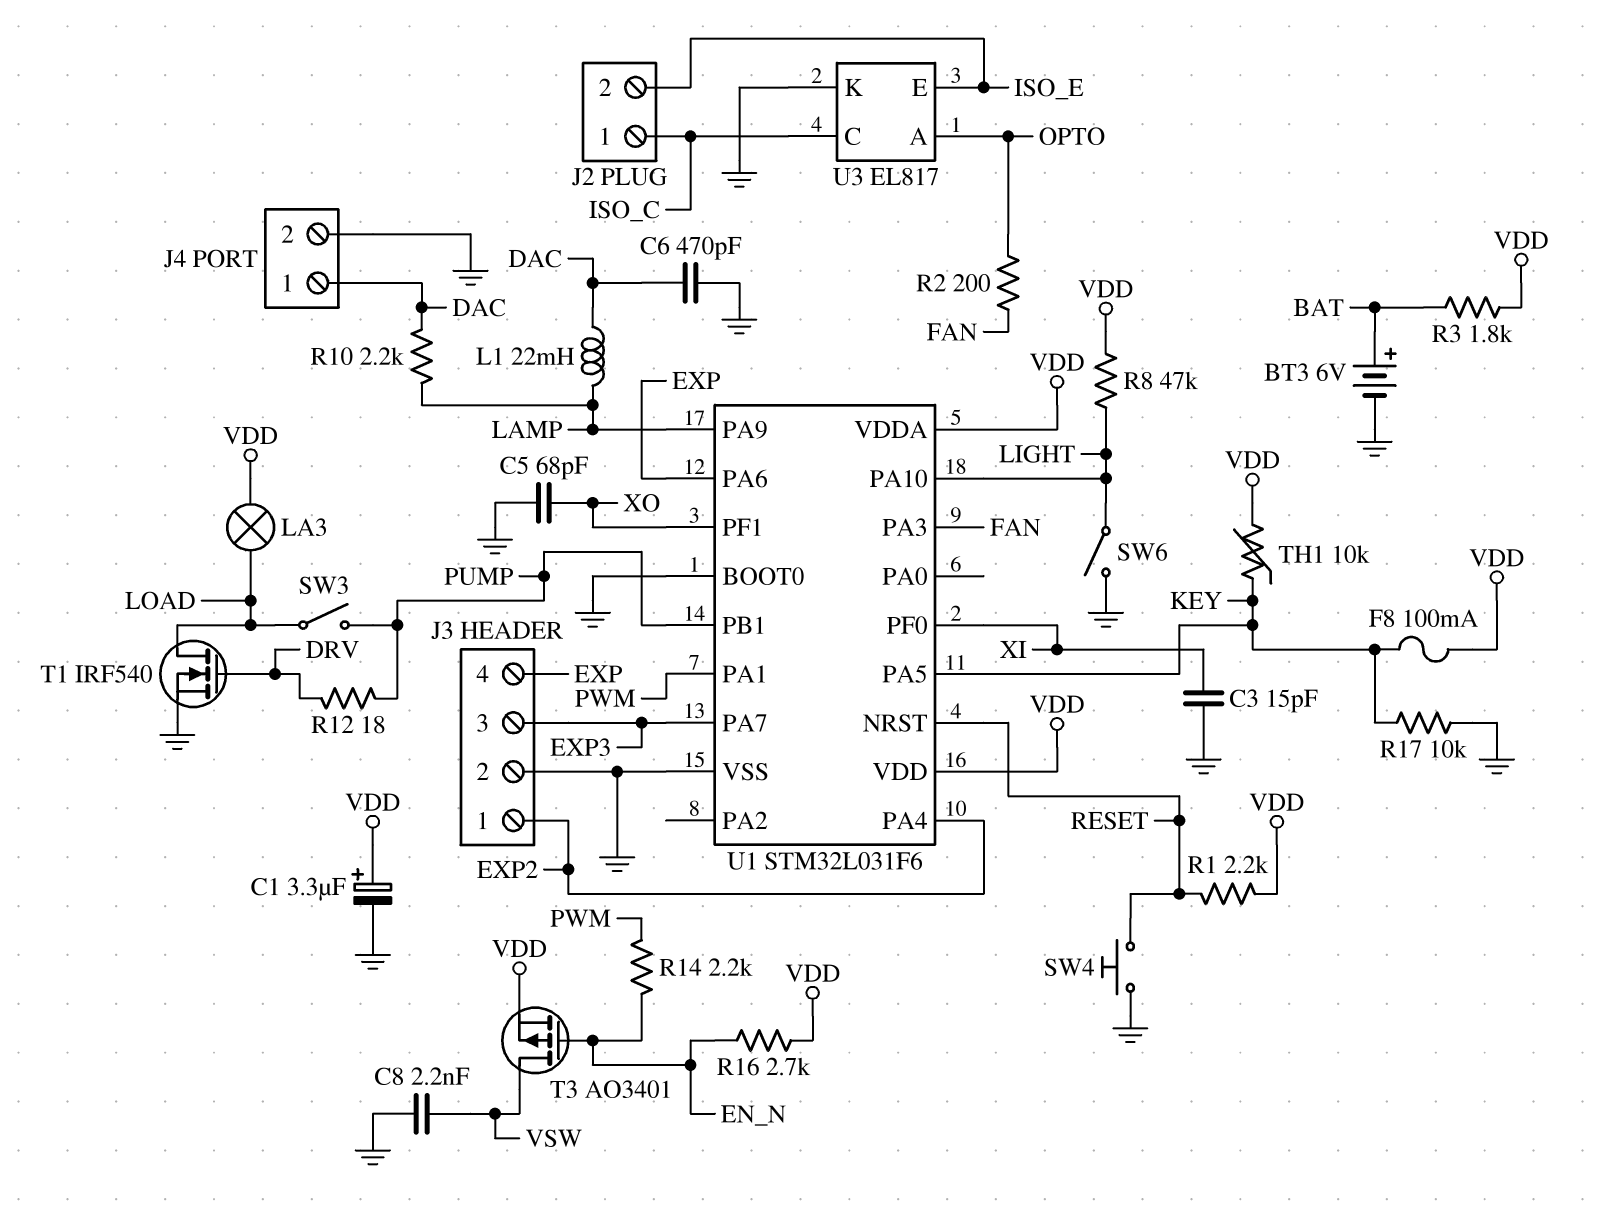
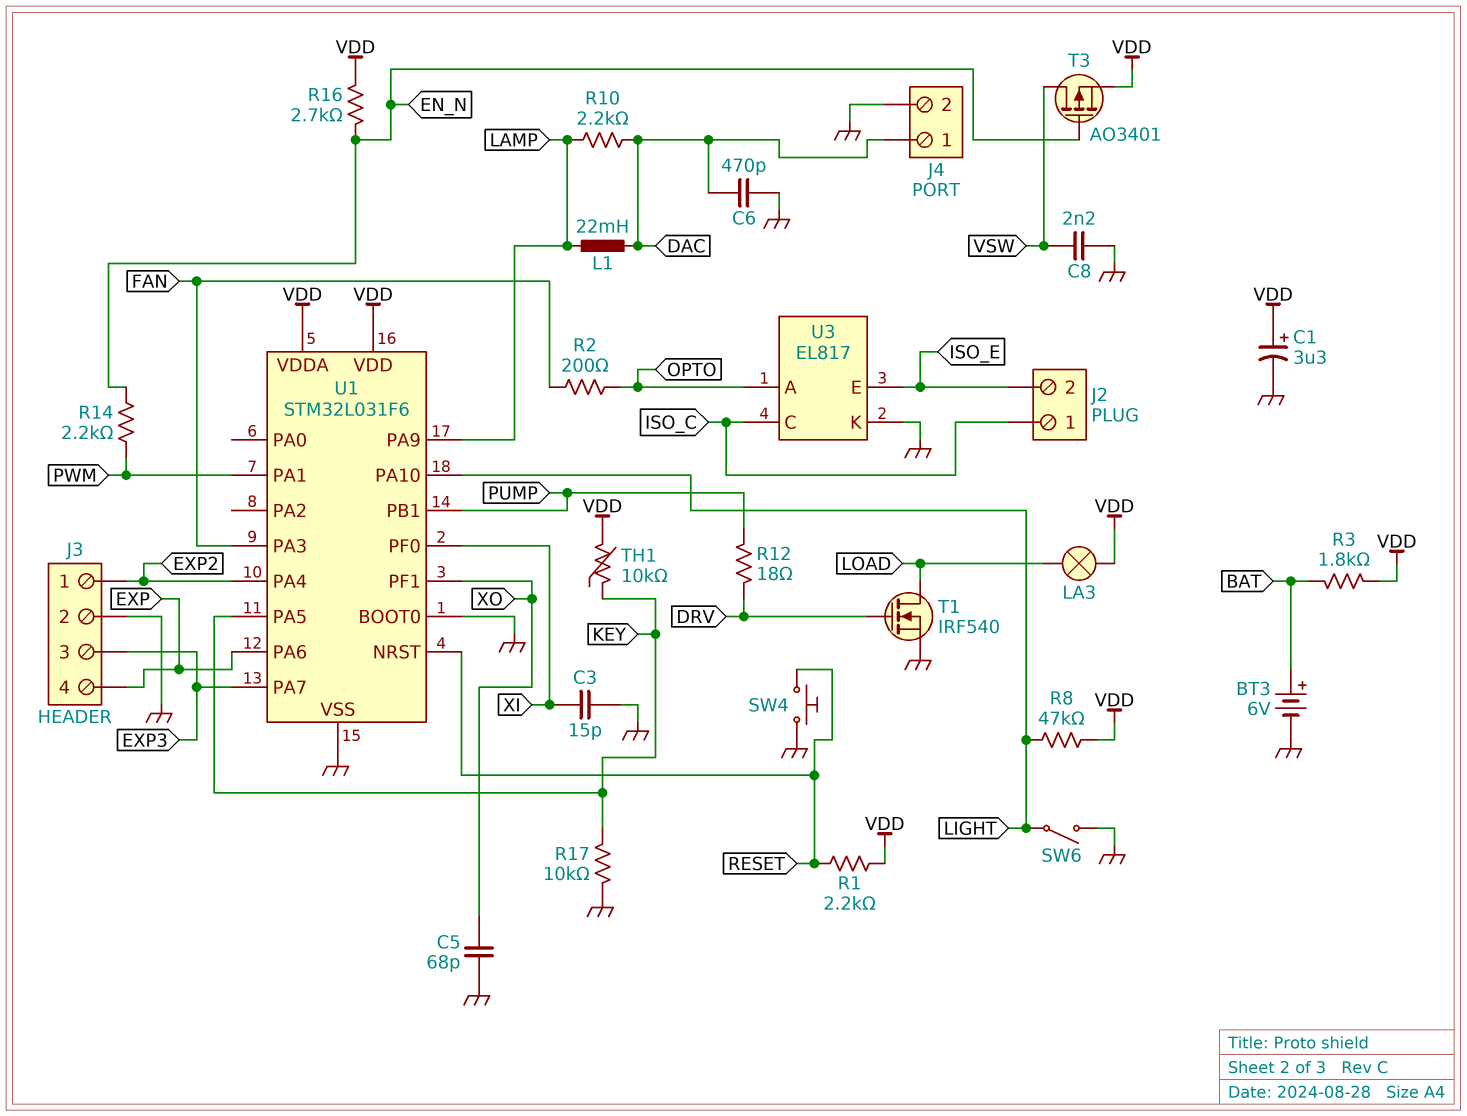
F8: 100mA (KEY, VDD) -> none
SW3: switch (LOAD, PUMP) -> none

